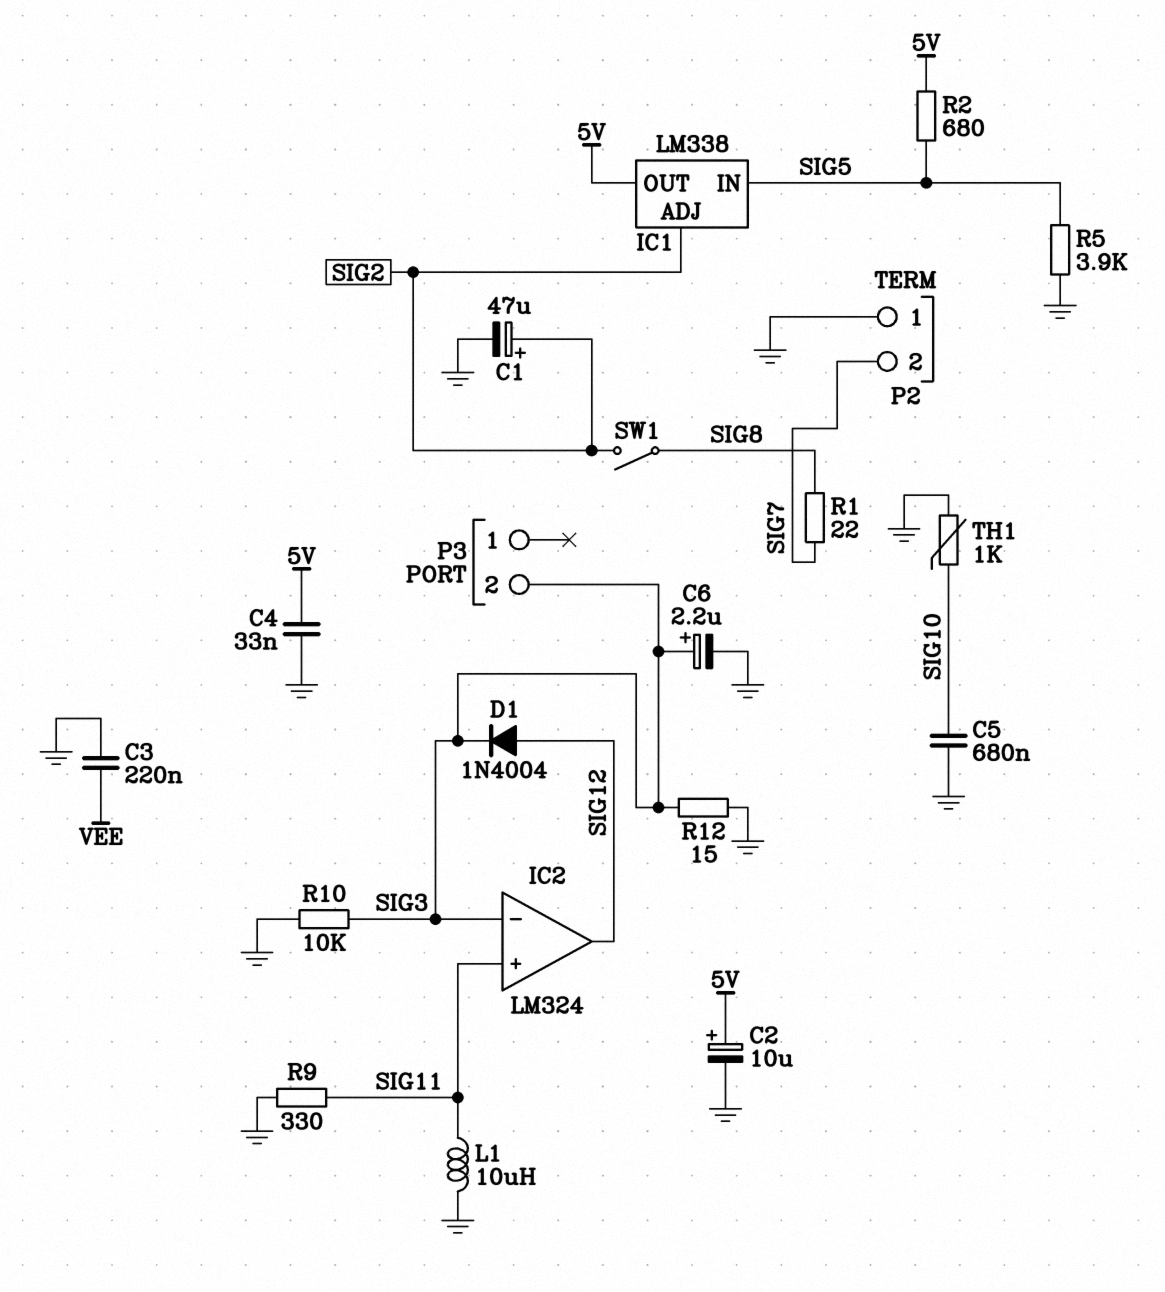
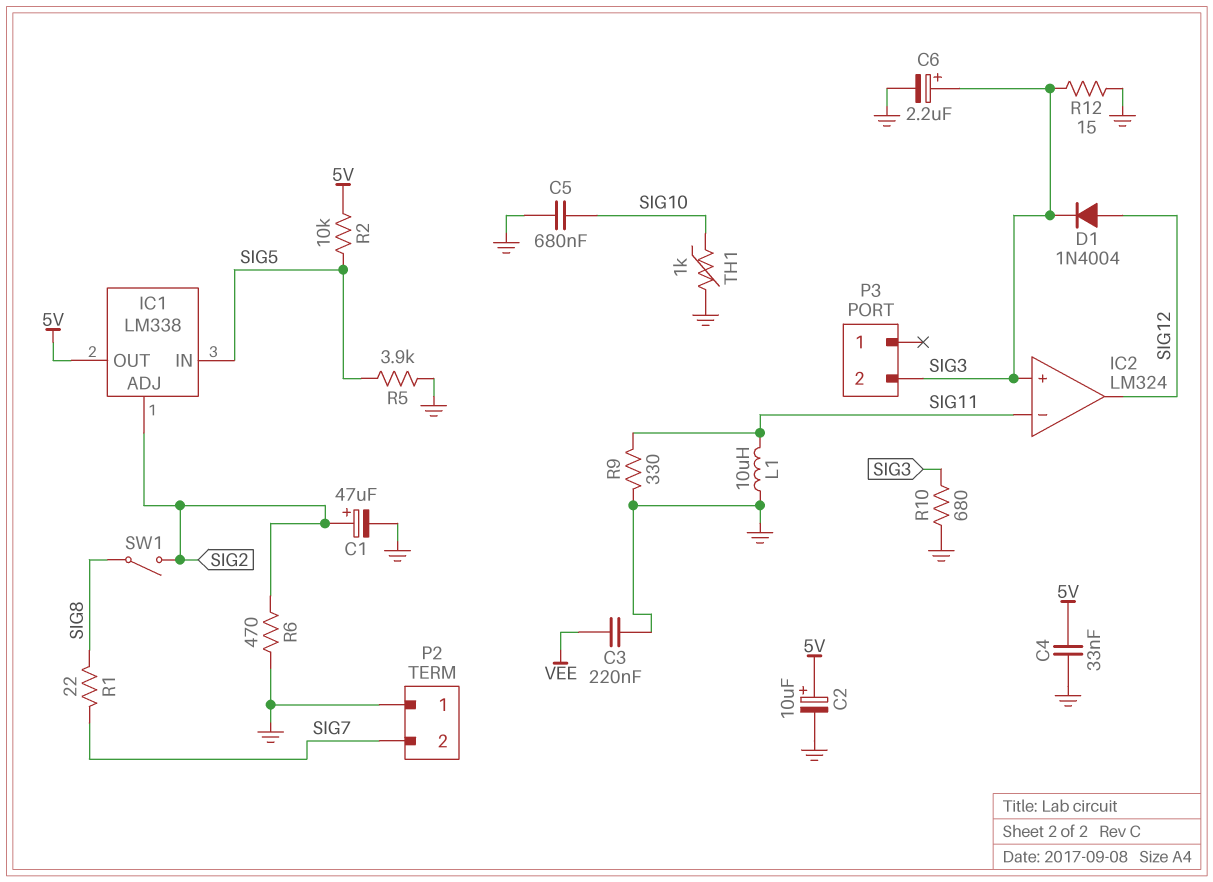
IC2 pin in+: SIG11 -> SIG3
IC2 pin in-: SIG3 -> SIG11
R2: 680 (5V, SIG5) -> 10k (5V, SIG5)
R6: none -> 470 (GND, SIG2)
R10: 10k (GND, SIG3) -> 680 (GND, SIG3)

